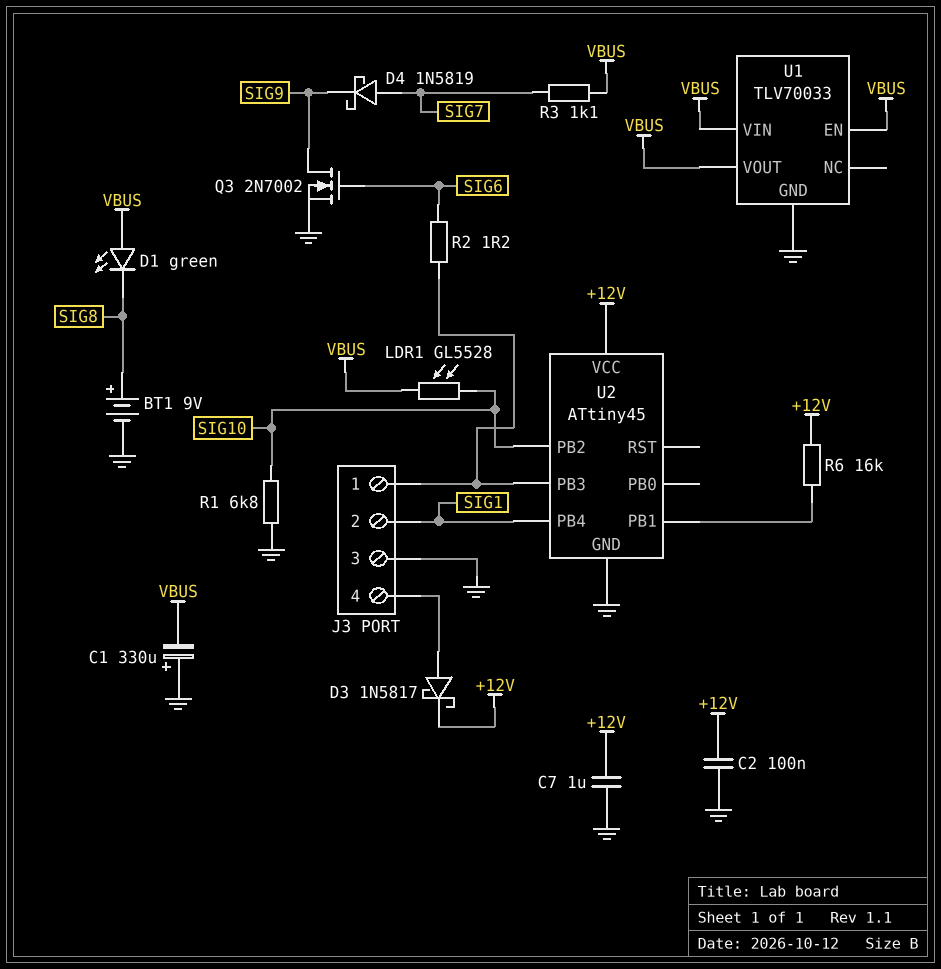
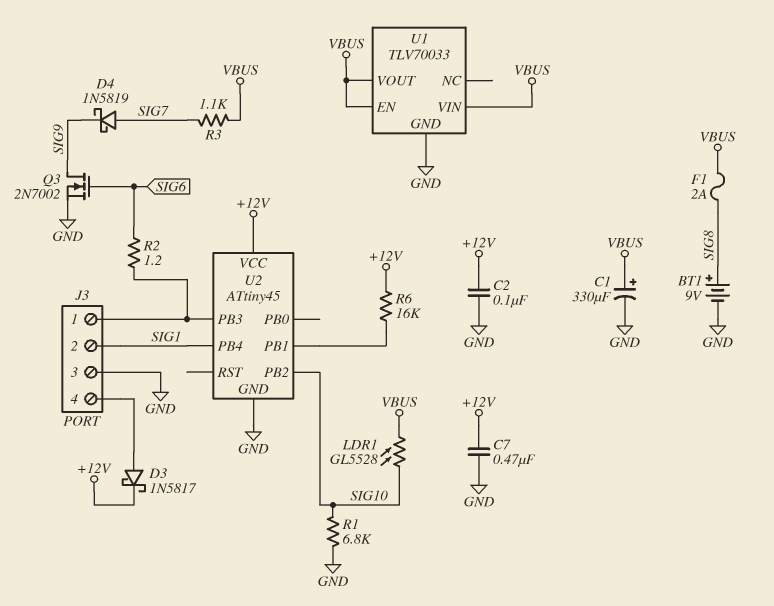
C1: 330uF (plus GND, minus VBUS) -> 330uF (plus VBUS, minus GND)
C7: 1uF (+12V, GND) -> 470nF (+12V, GND)
D1: LED green (A VBUS, K SIG8) -> none
F1: none -> 2A (SIG8, VBUS)

